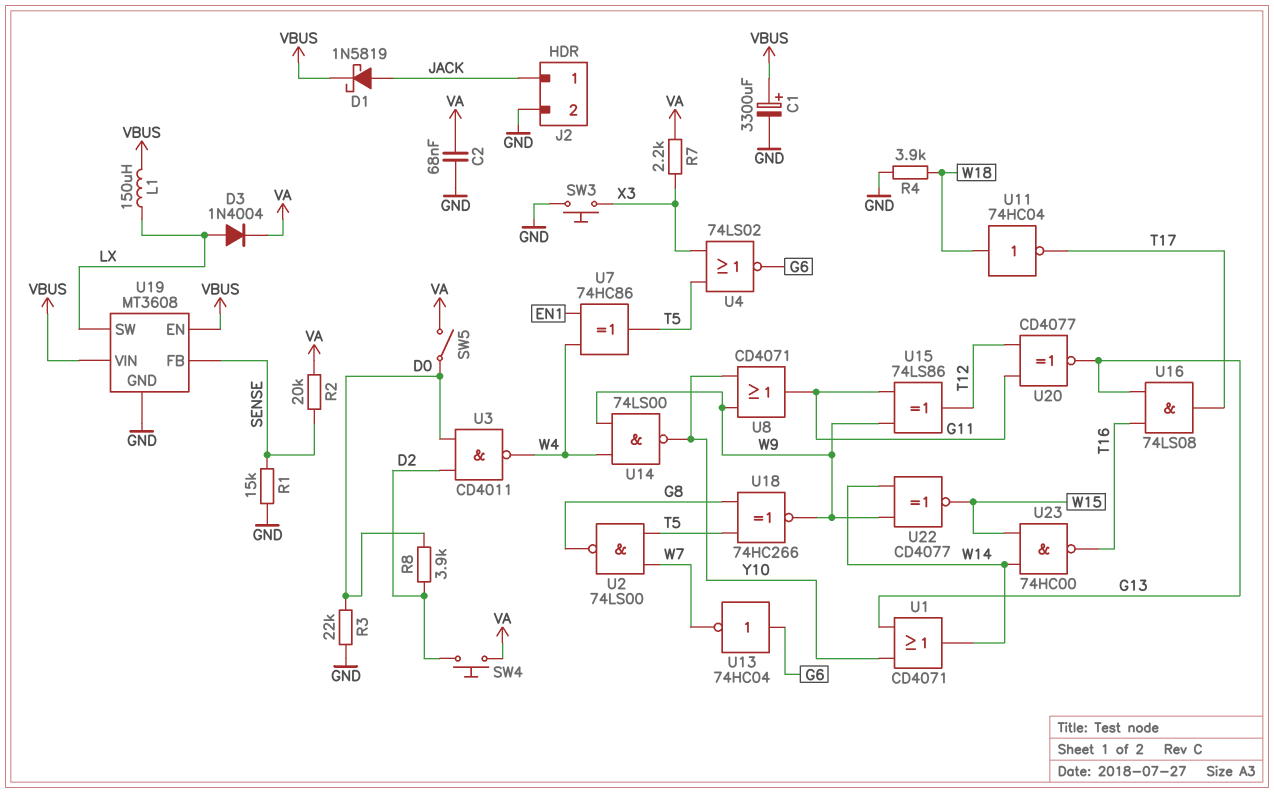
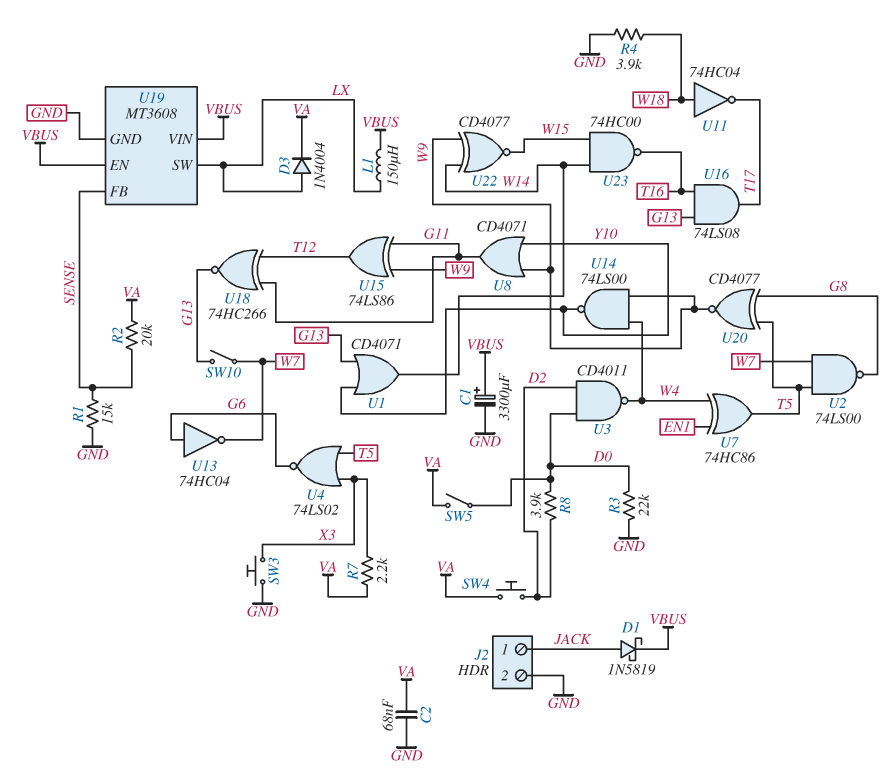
SW10: none -> switch (G13, W7)
U18: XNOR 74HC266 (in G8, in T5, out W9) -> XNOR 74HC266 (in G11, in T12, out G13)
U20: XNOR CD4077 (in G11, in T12, out G13) -> XNOR CD4077 (in G8, in T5, out W9)

